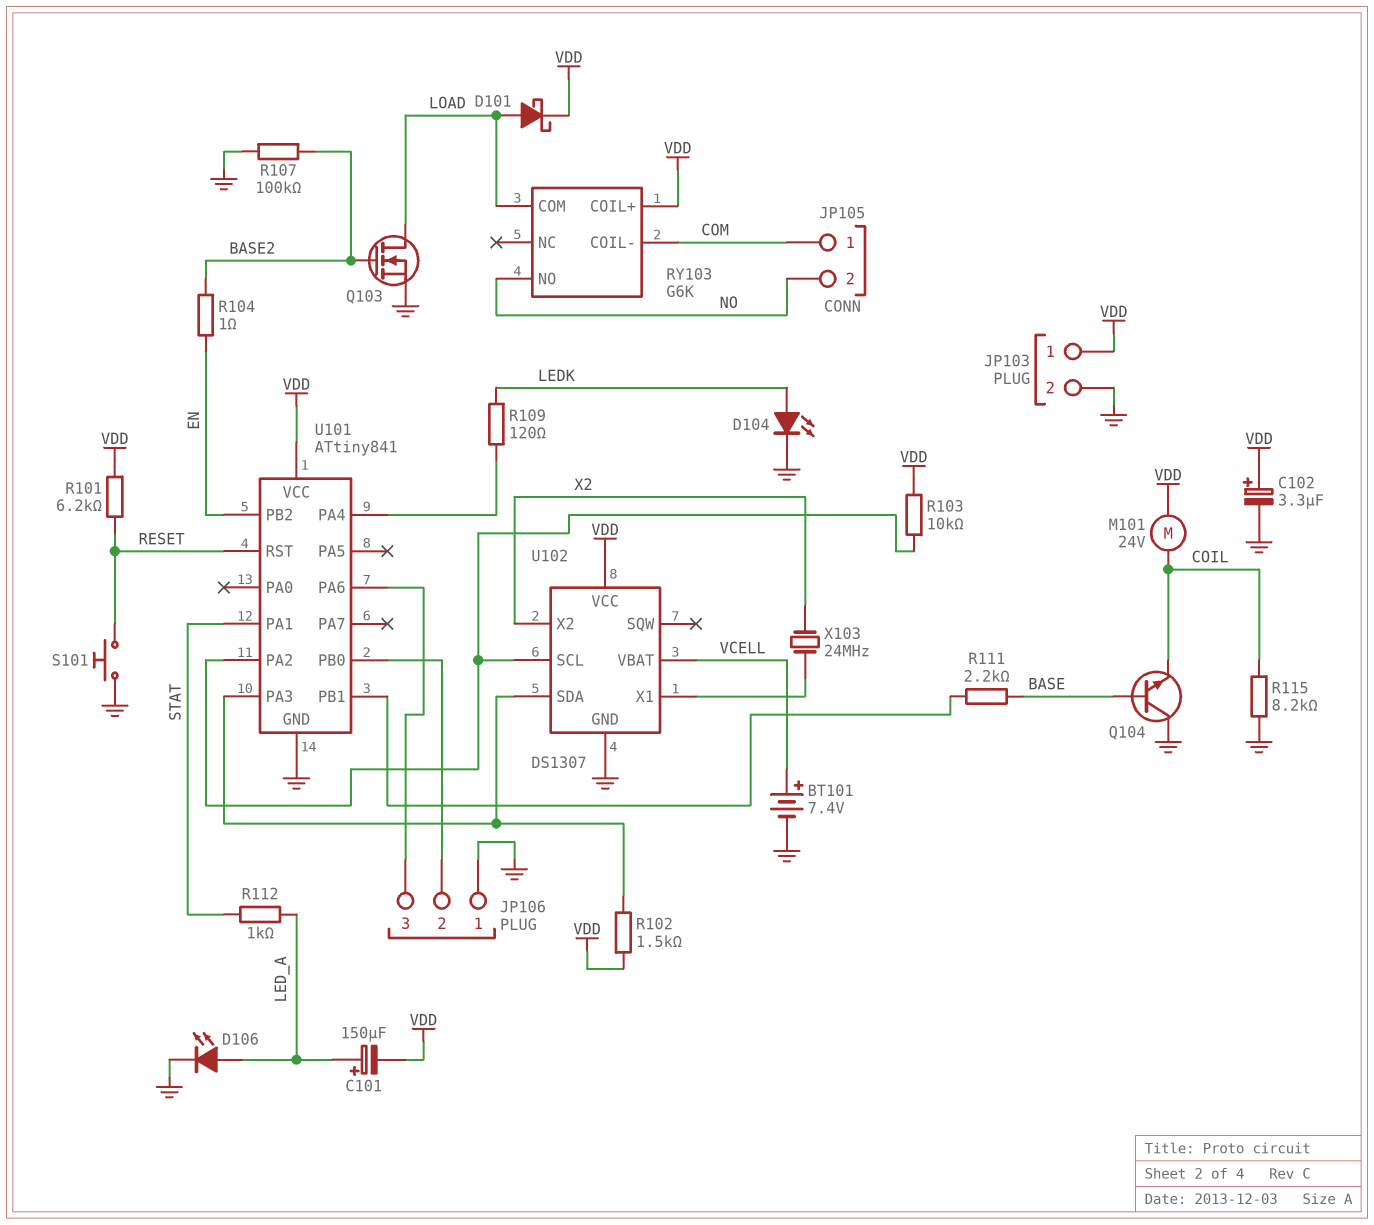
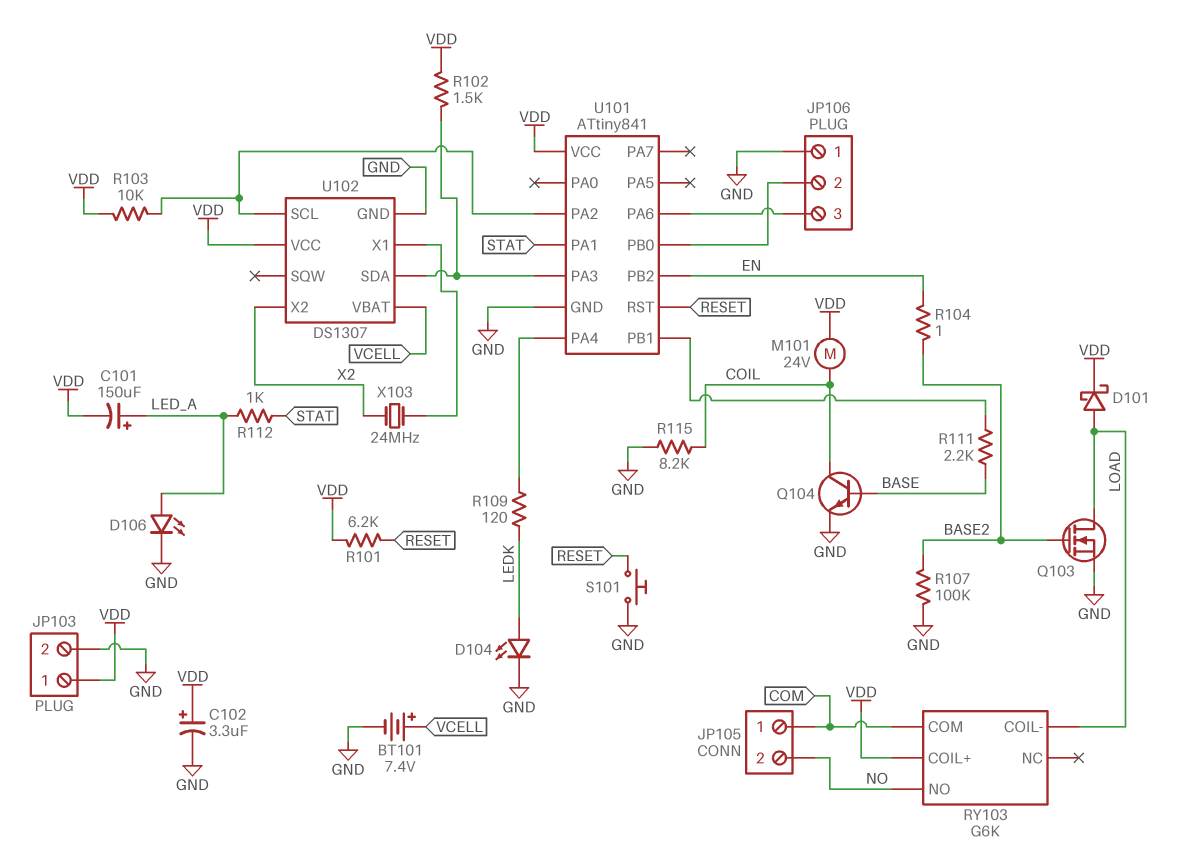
Q104: NPN (B BASE, C GND, E COIL) -> NPN (B BASE, C COIL, E GND)
RY103 pin COIL-: COM -> LOAD
RY103 pin COM: LOAD -> COM

